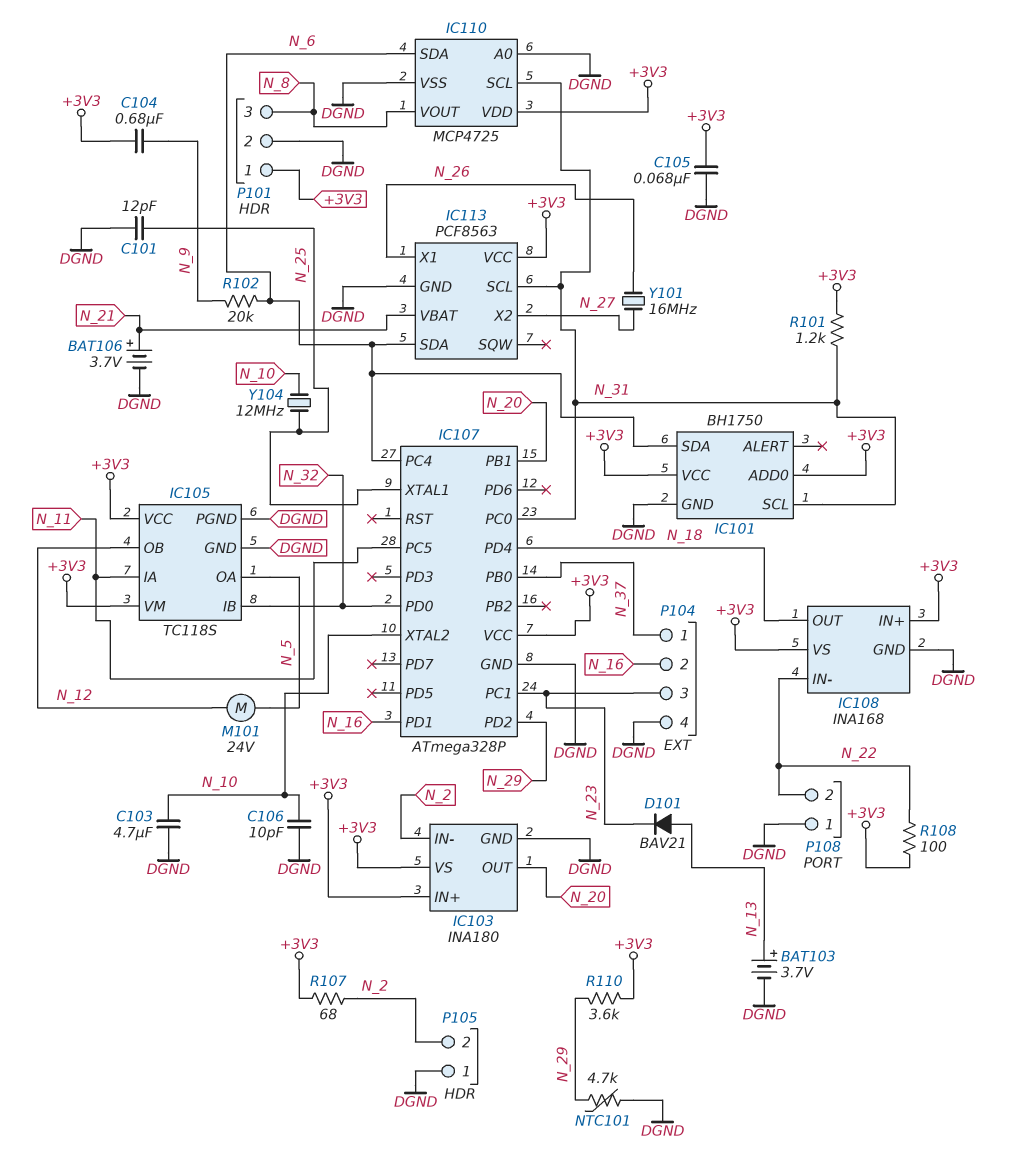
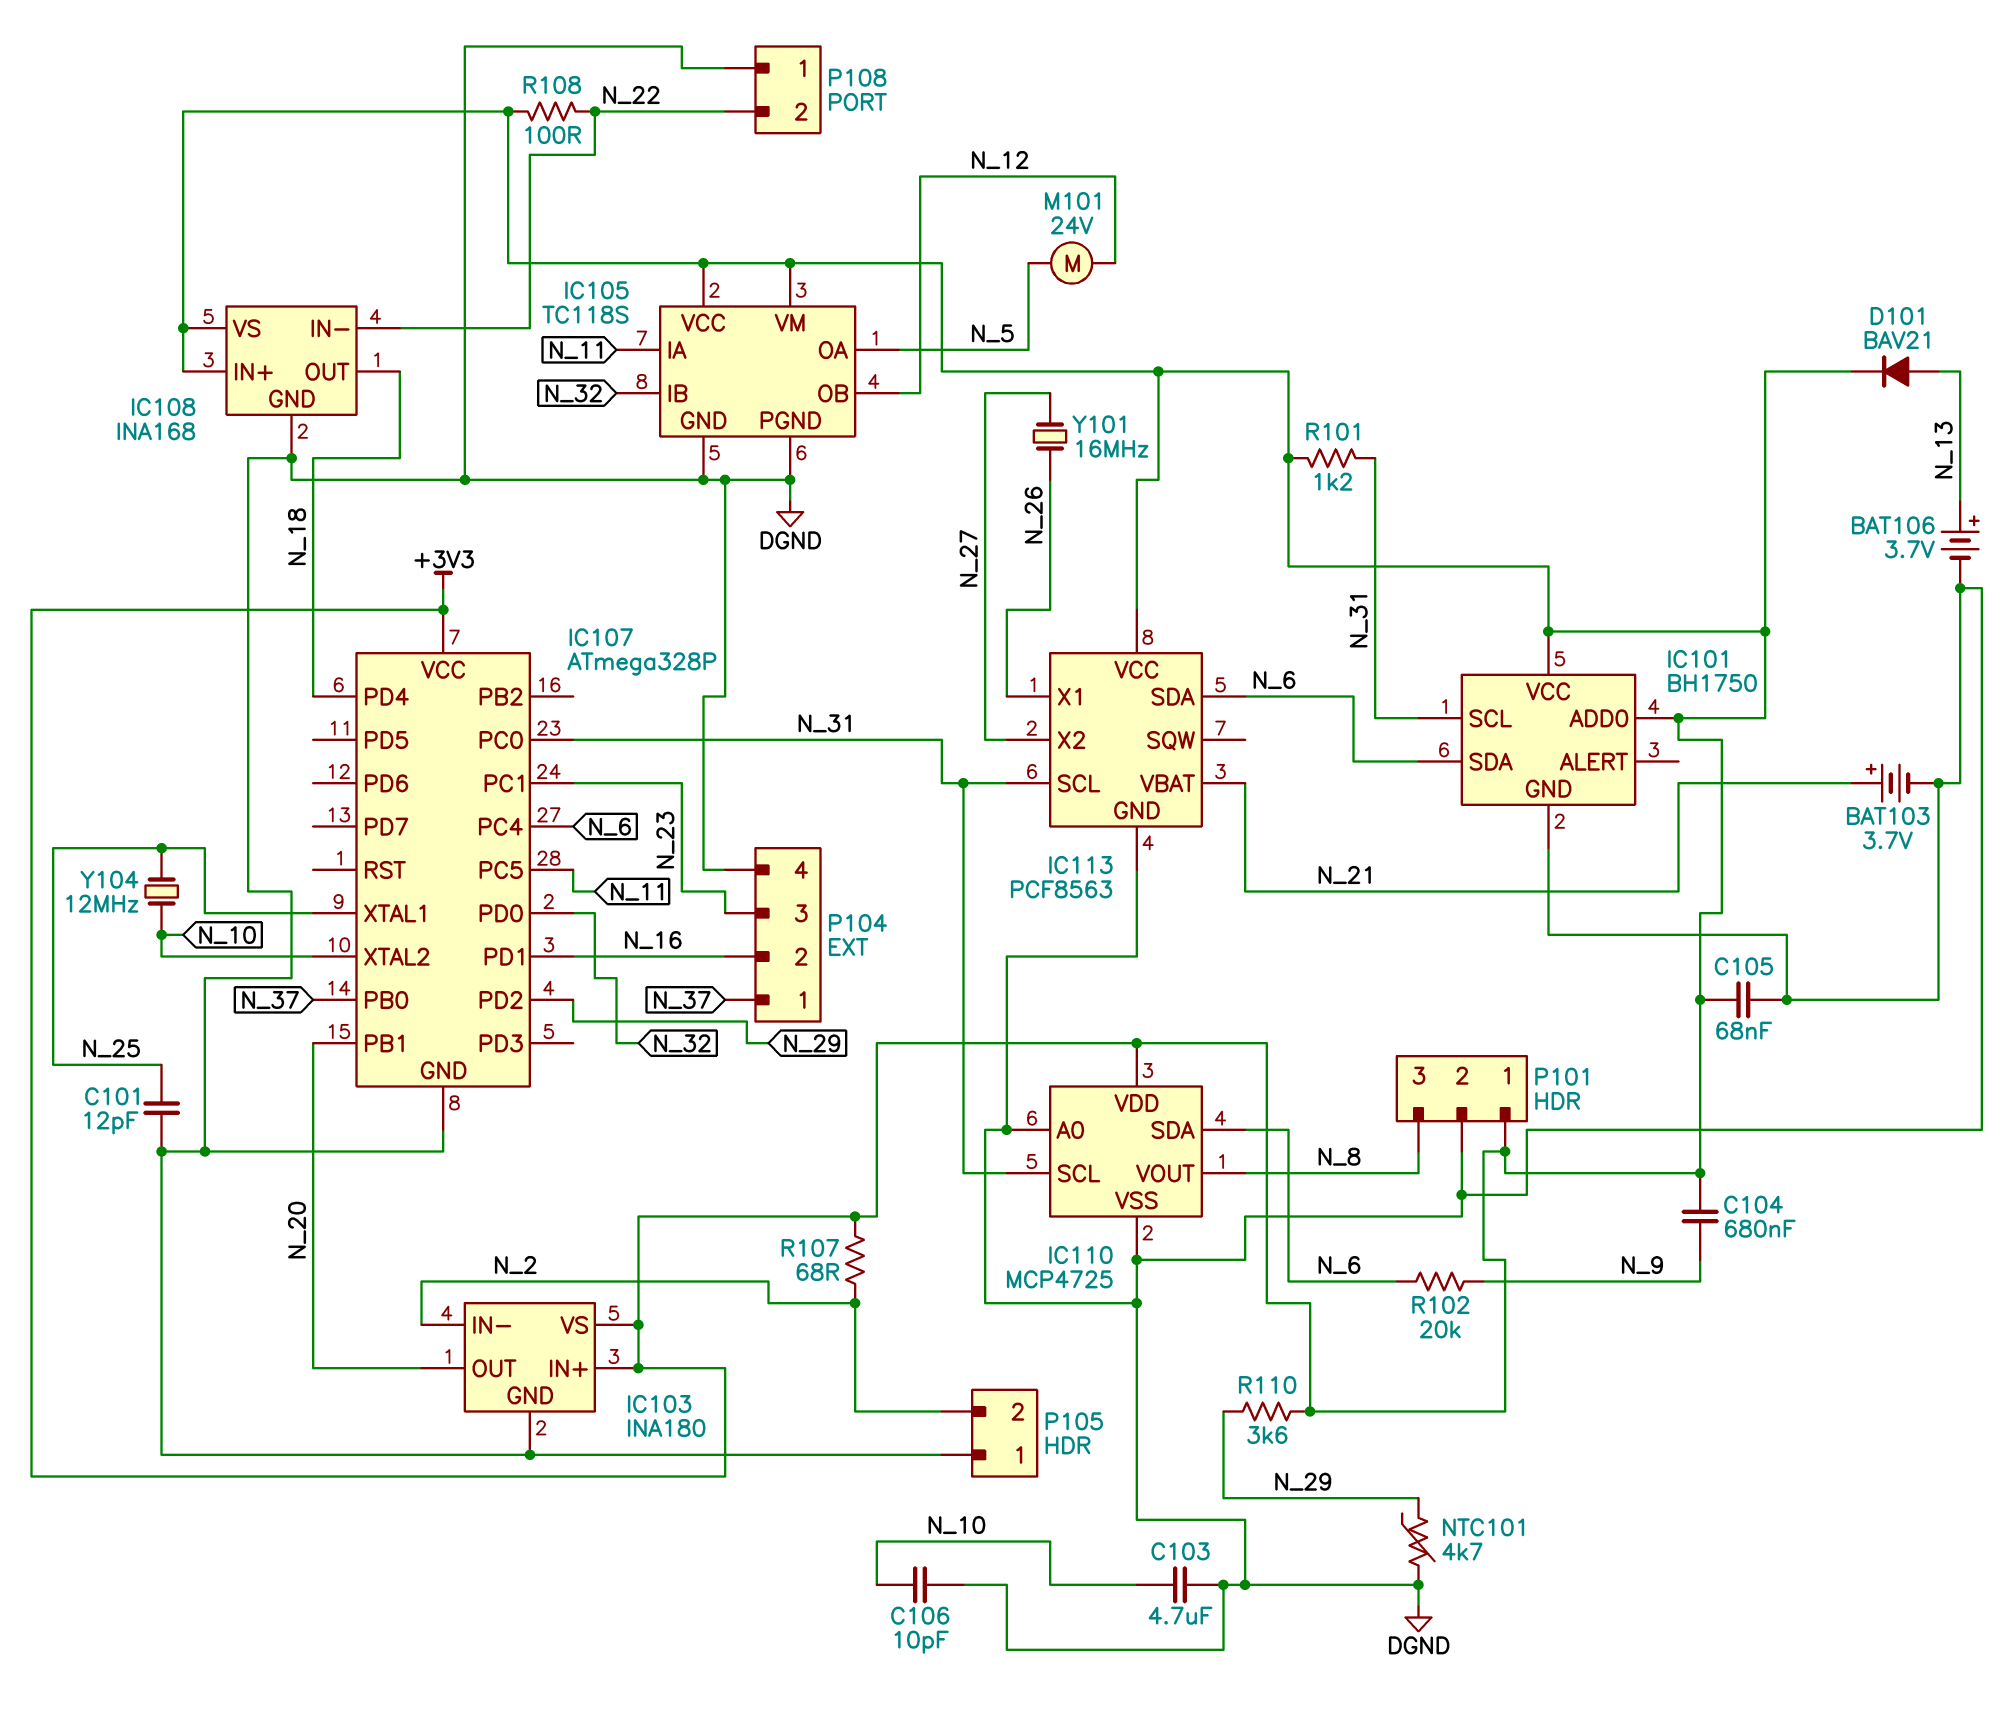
BAT103: 3.7V (plus N_13, minus DGND) -> 3.7V (plus N_21, minus DGND)
BAT106: 3.7V (plus N_21, minus DGND) -> 3.7V (plus N_13, minus DGND)
D101: diode BAV21 (A N_13, K N_23) -> diode BAV21 (A N_13, K +3V3)

